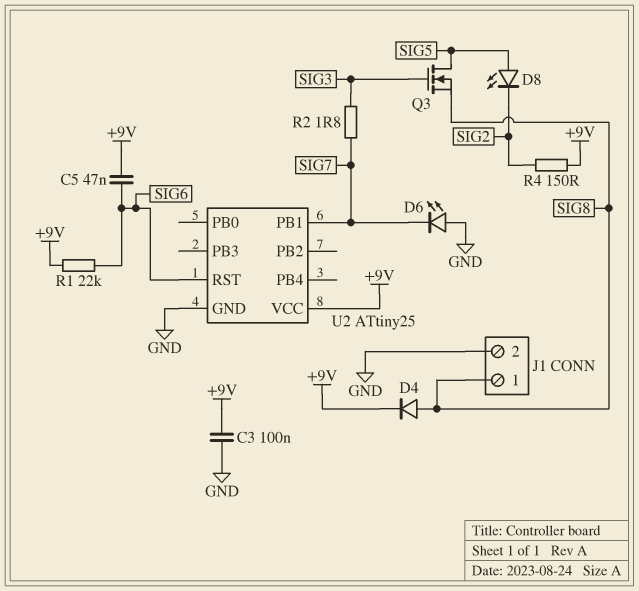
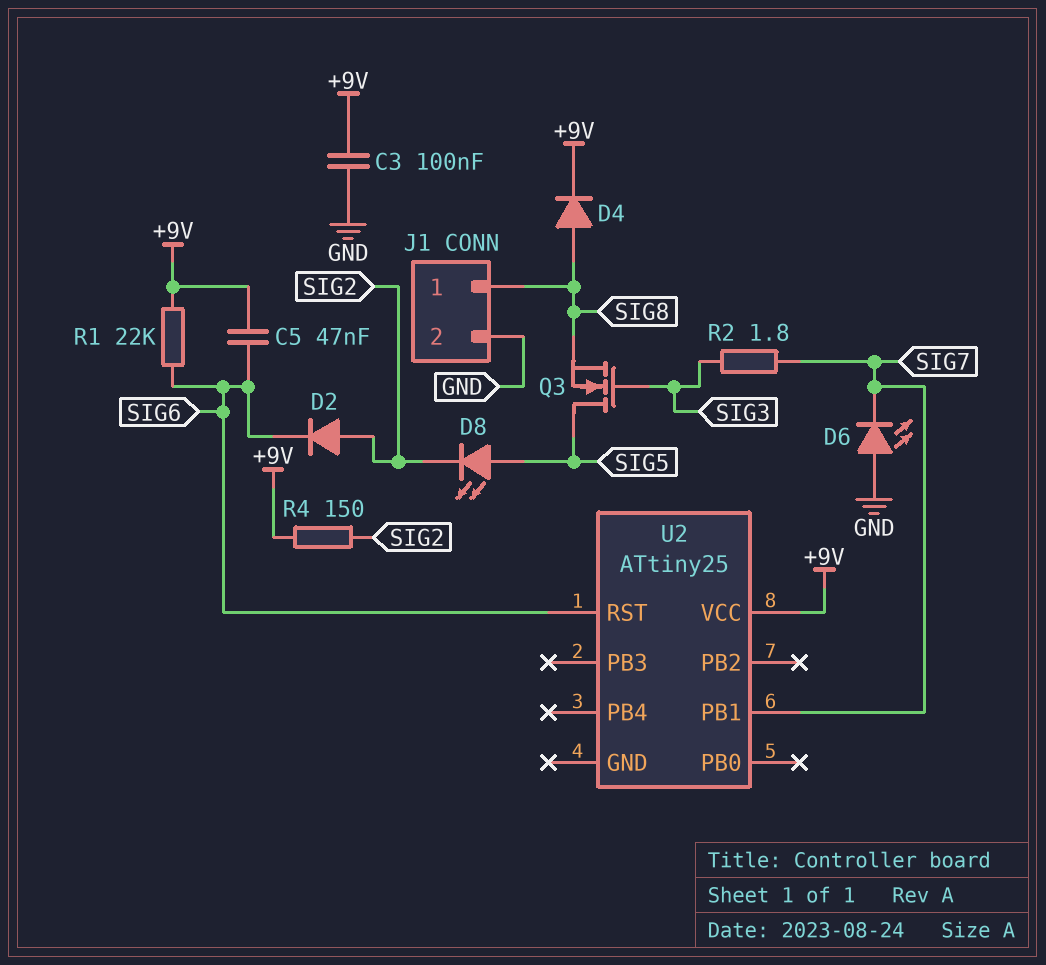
D2: none -> diode (A SIG2, K SIG6)
U2 pin GND: GND -> none

